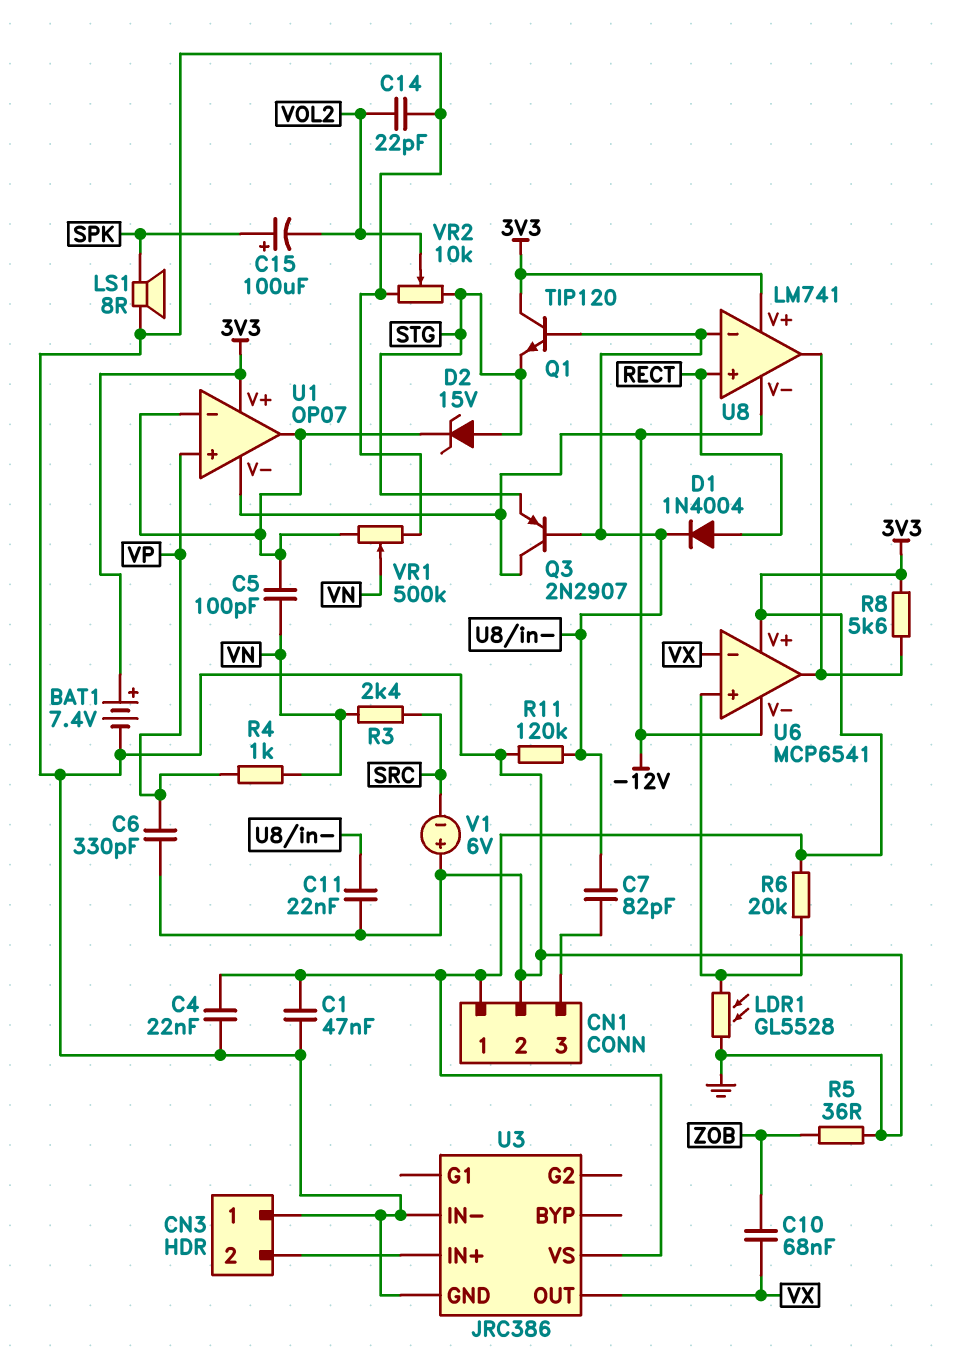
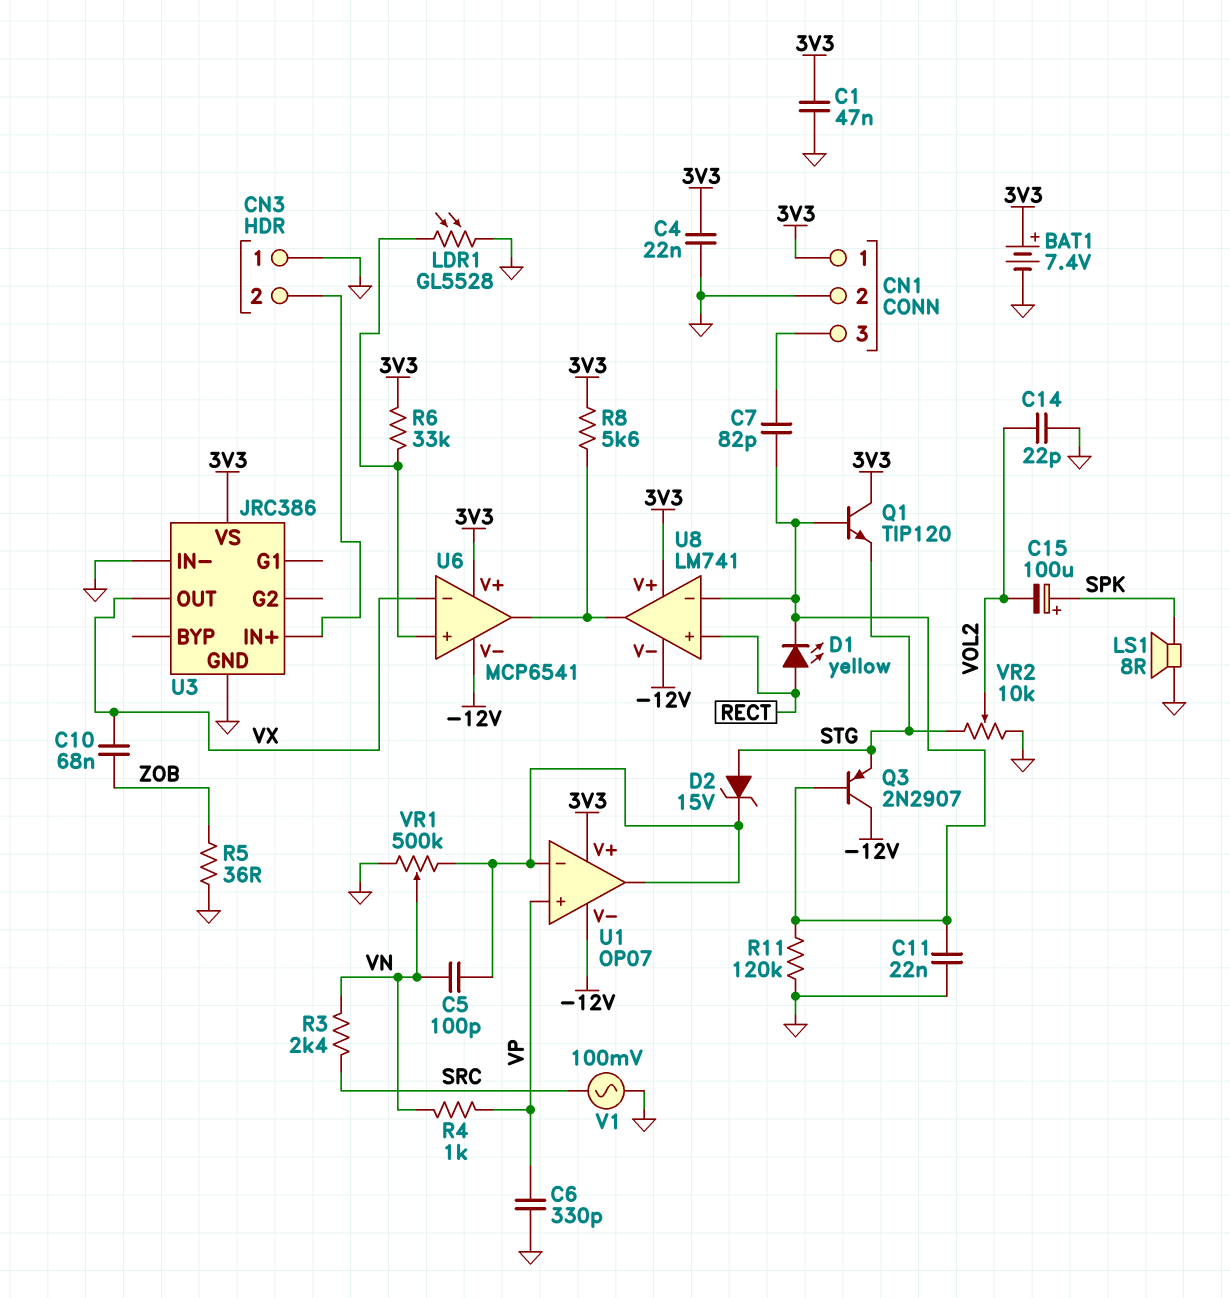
D1: diode 1N4004 (A RECT, K U8/in-) -> LED yellow (A RECT, K U8/in-)
R6: 20k (3V3, U6/in+) -> 33k (3V3, U6/in+)
V1: 6V (plus GND, minus SRC) -> AC 100mV (GND, SRC)

